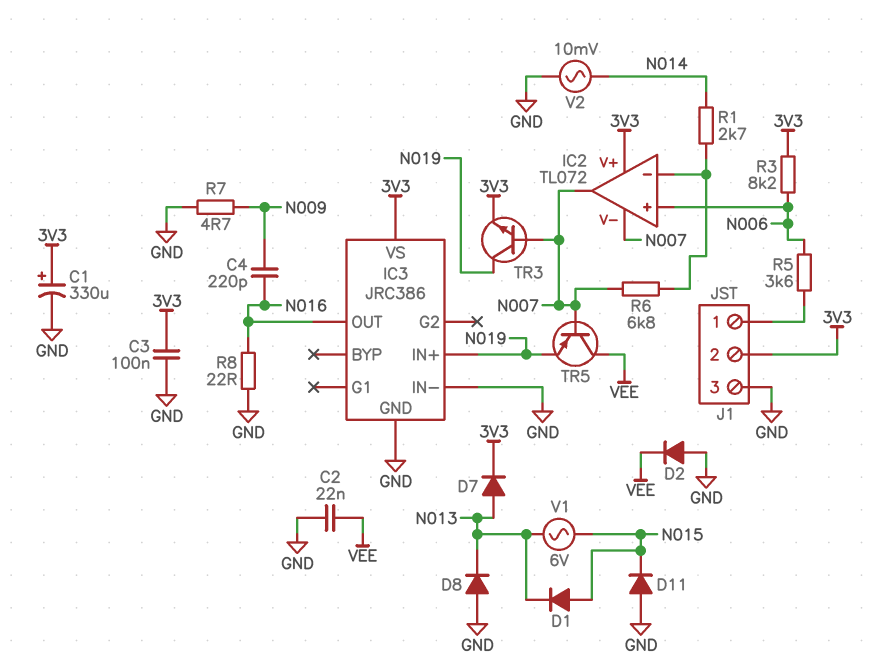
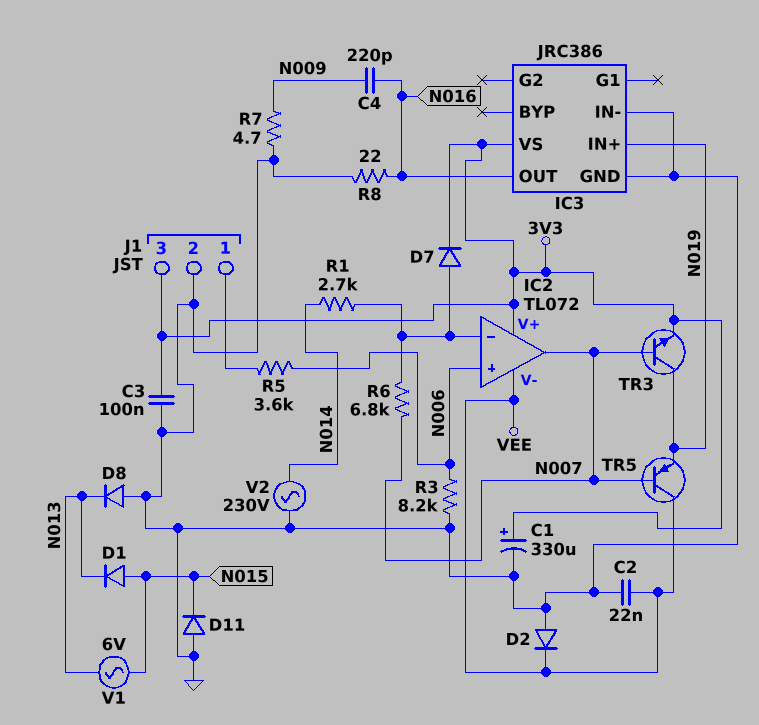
D7: diode (A N013, K 3V3) -> diode (A IC2/in-, K 3V3)
IC2 pin V-: N007 -> VEE
J1 pin 2: 3V3 -> GND
J1 pin 3: GND -> 3V3
R3: 8.2k (3V3, N006) -> 8.2k (GND, N006)
V2: AC 10mV (GND, N014) -> AC 230V (GND, N014)

